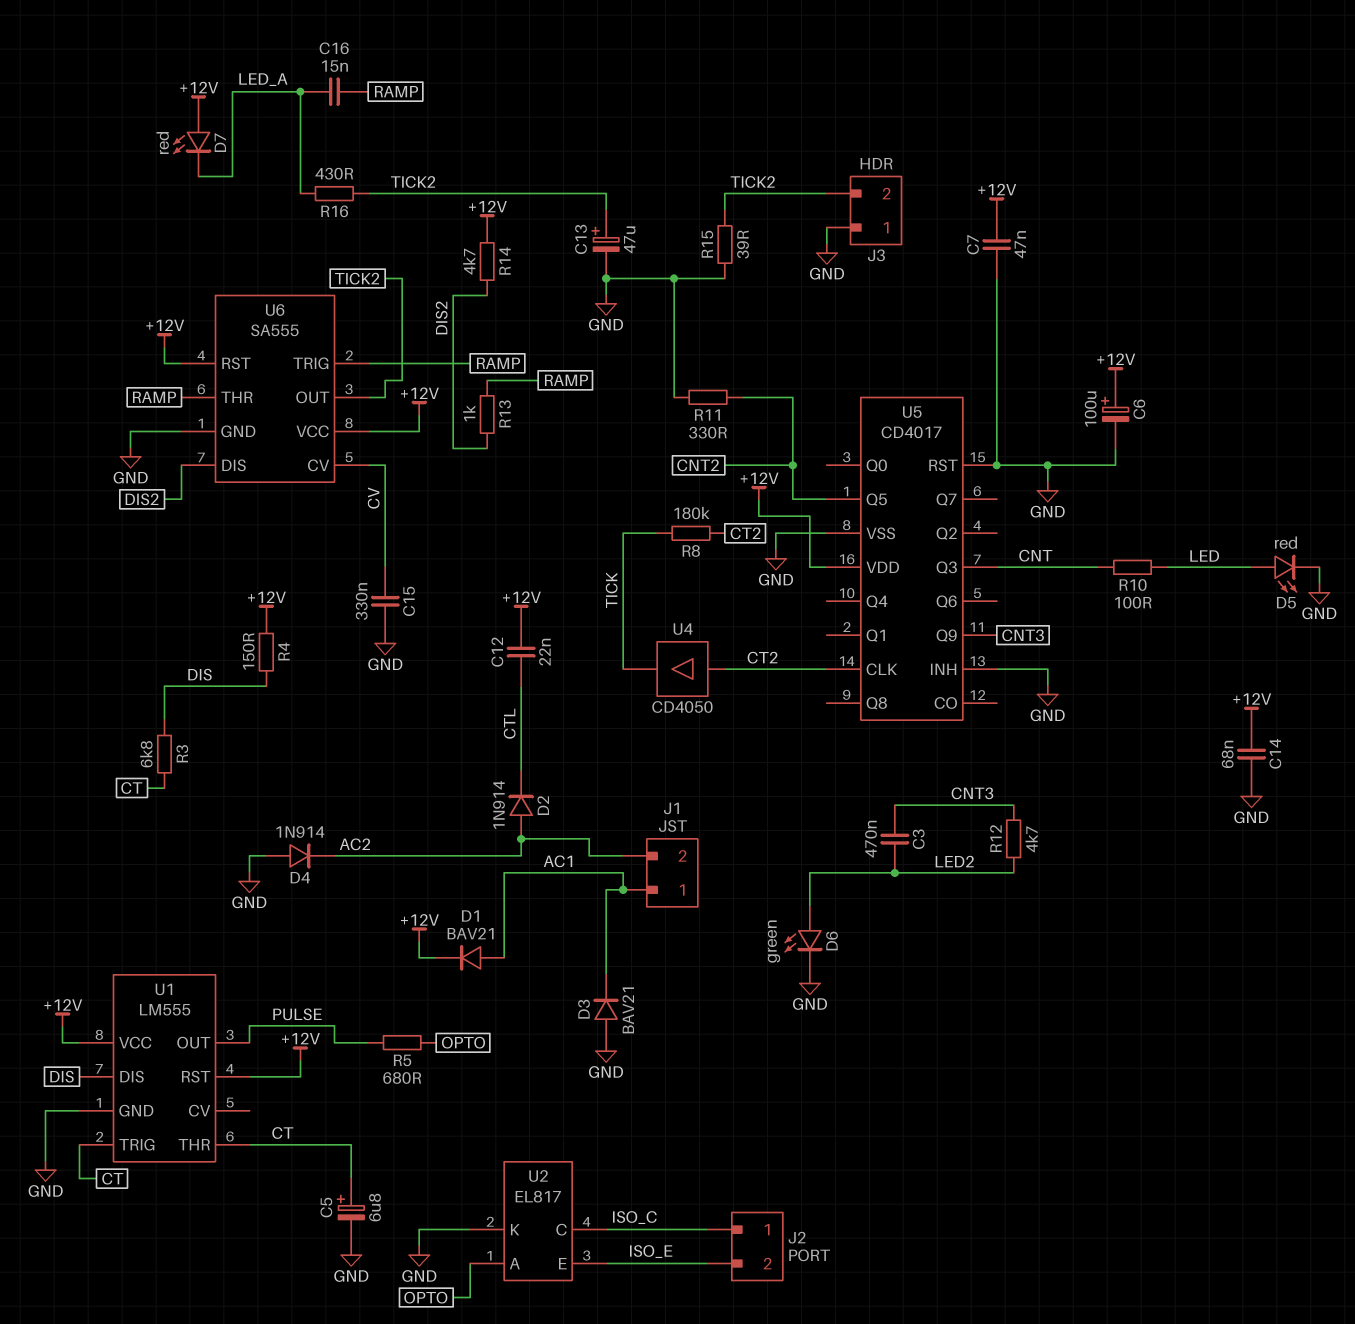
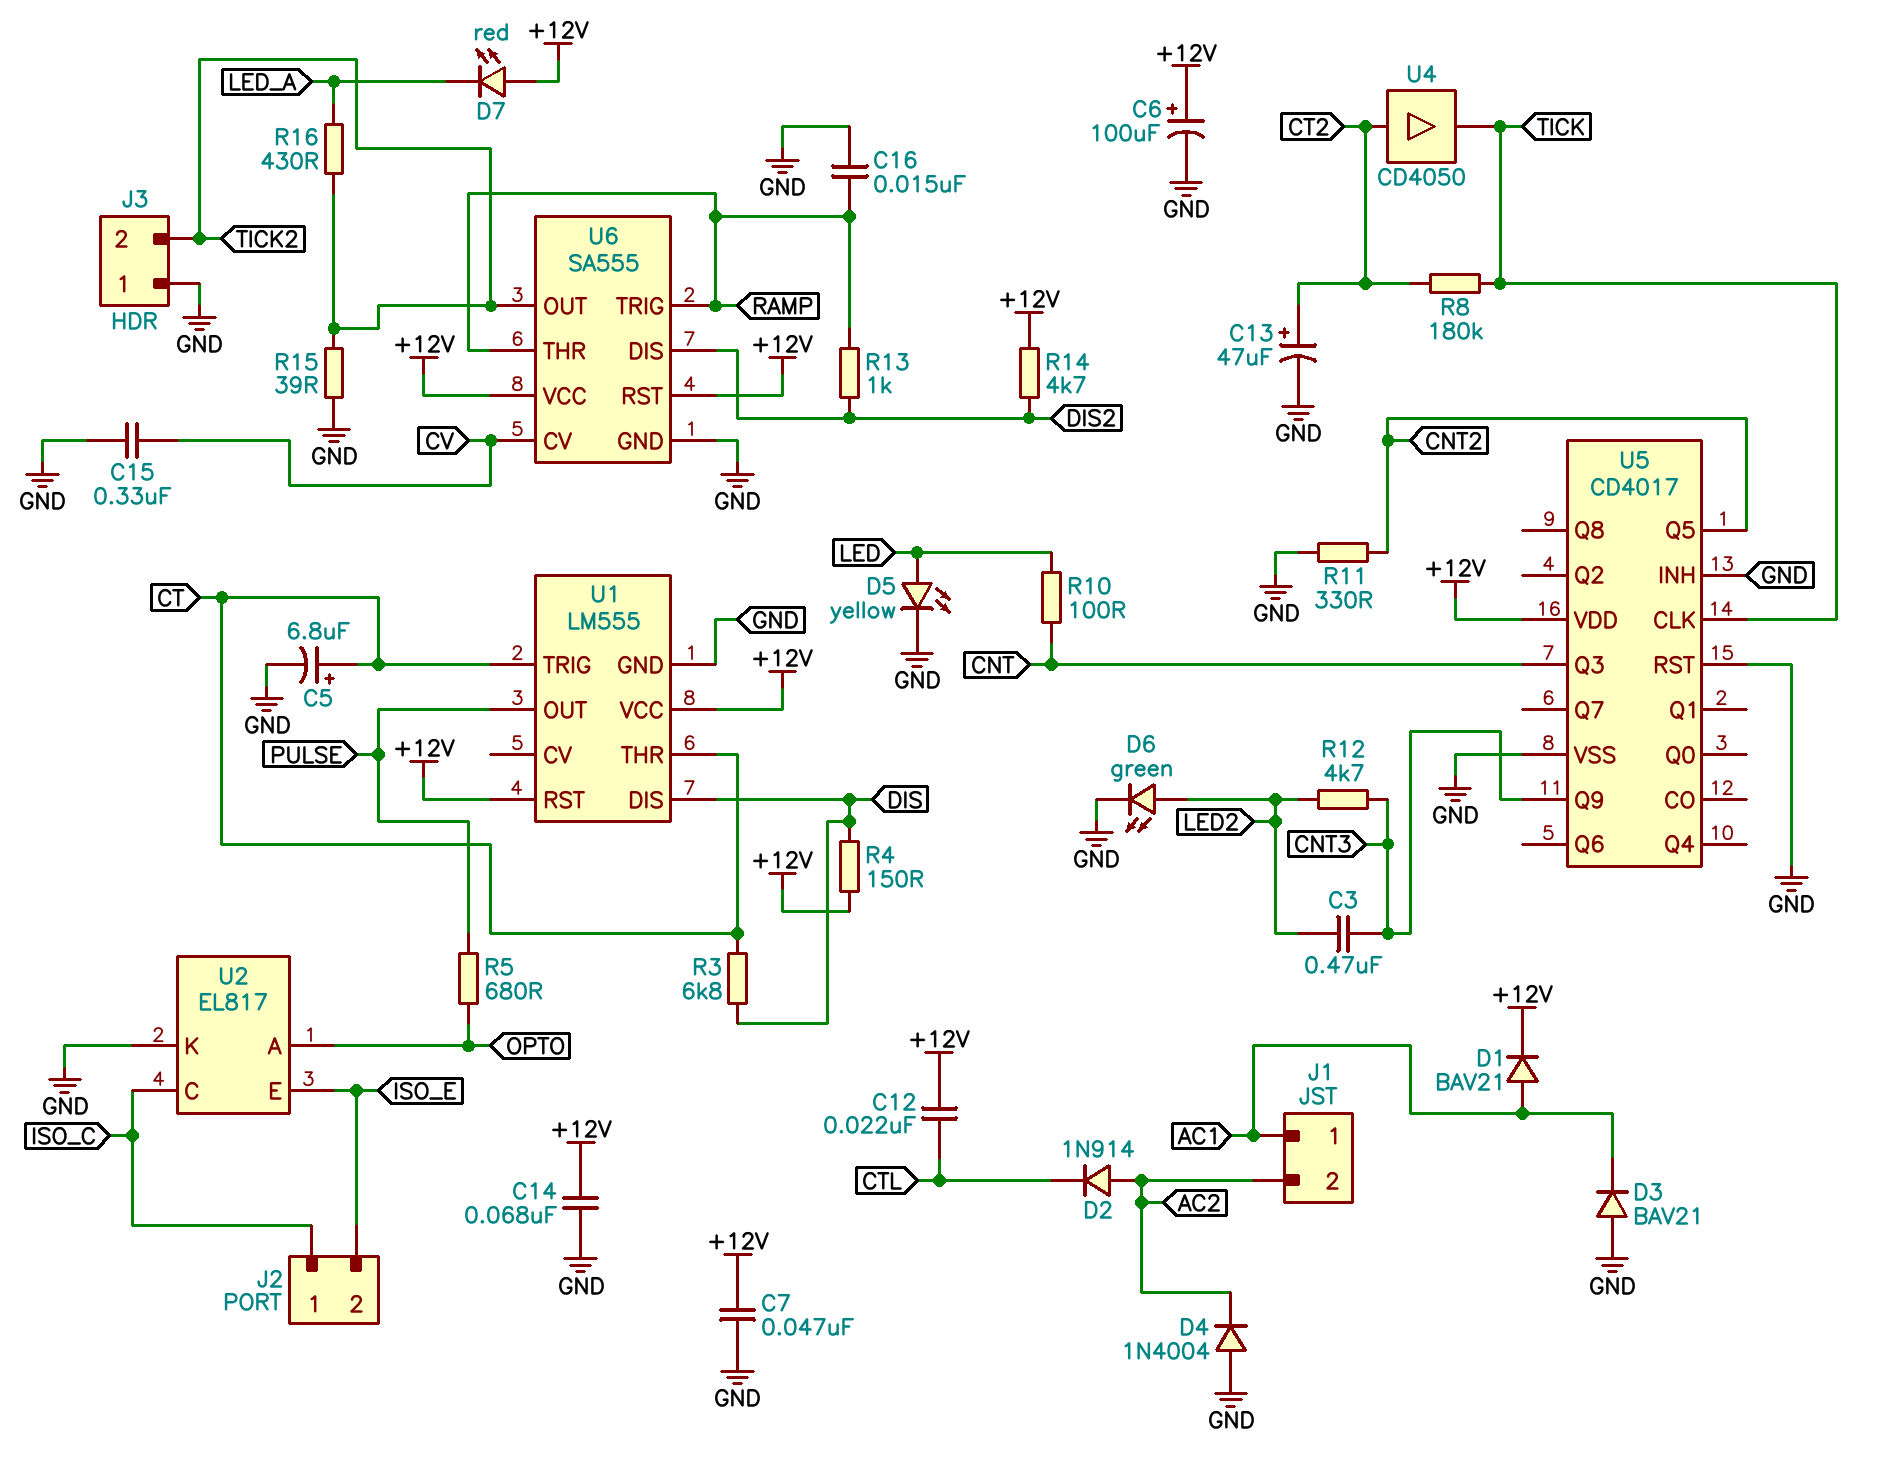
C13: 47uF (plus TICK2, minus GND) -> 47uF (plus CT2, minus GND)
C16: 15nF (LED_A, RAMP) -> 15nF (GND, RAMP)
D4: diode 1N914 (A GND, K AC2) -> diode 1N4004 (A GND, K AC2)
D5: LED red (A LED, K GND) -> LED yellow (A LED, K GND)
U5 pin CLK: CT2 -> TICK

